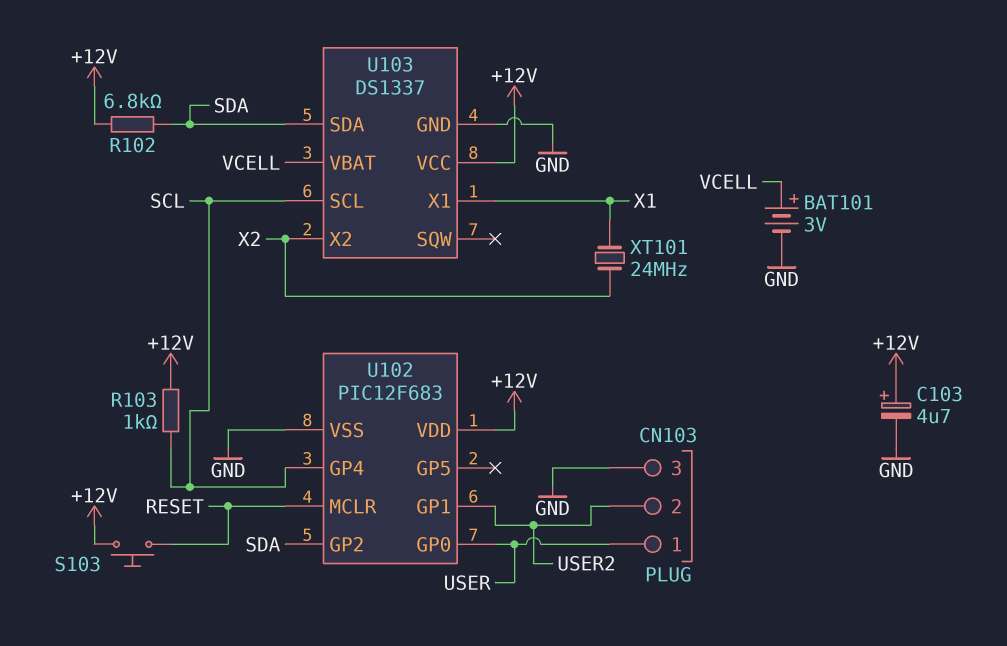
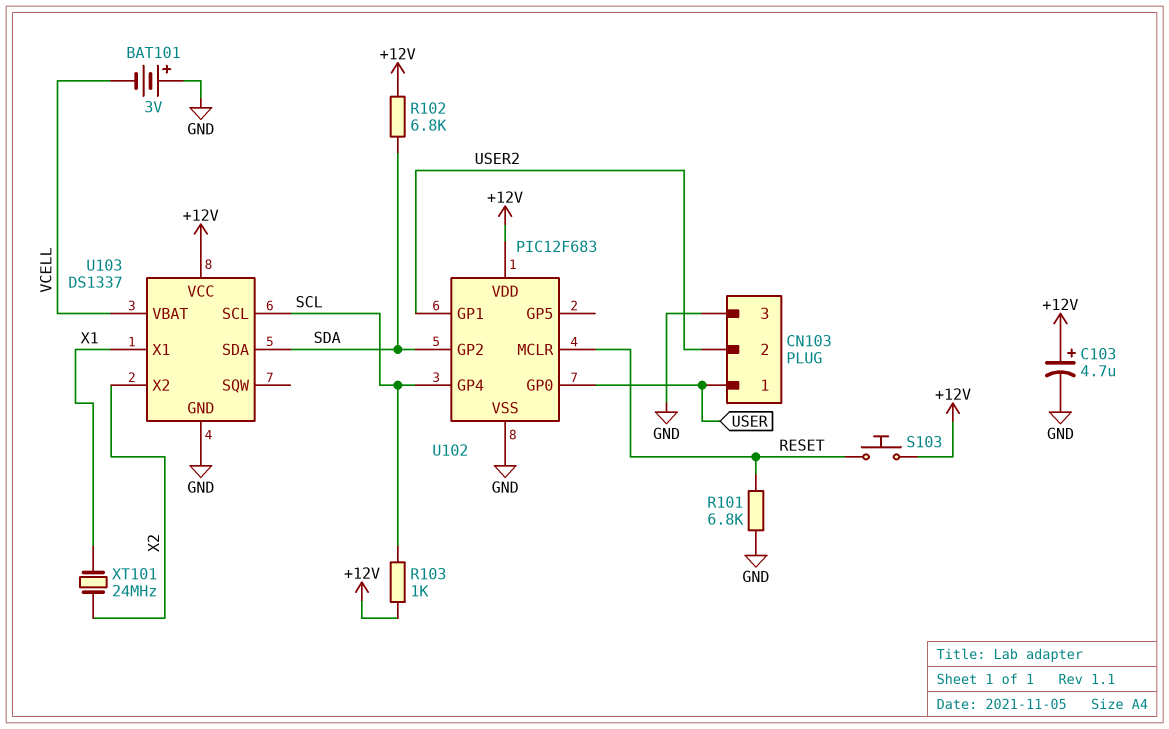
BAT101: 3V (plus VCELL, minus GND) -> 3V (plus GND, minus VCELL)
R101: none -> 6.8k (GND, RESET)

